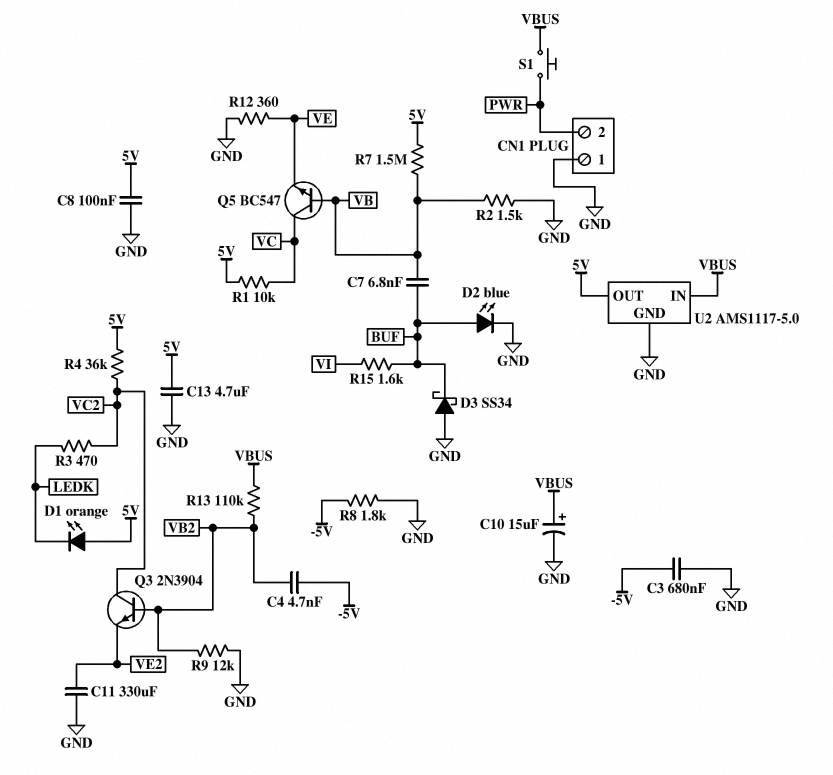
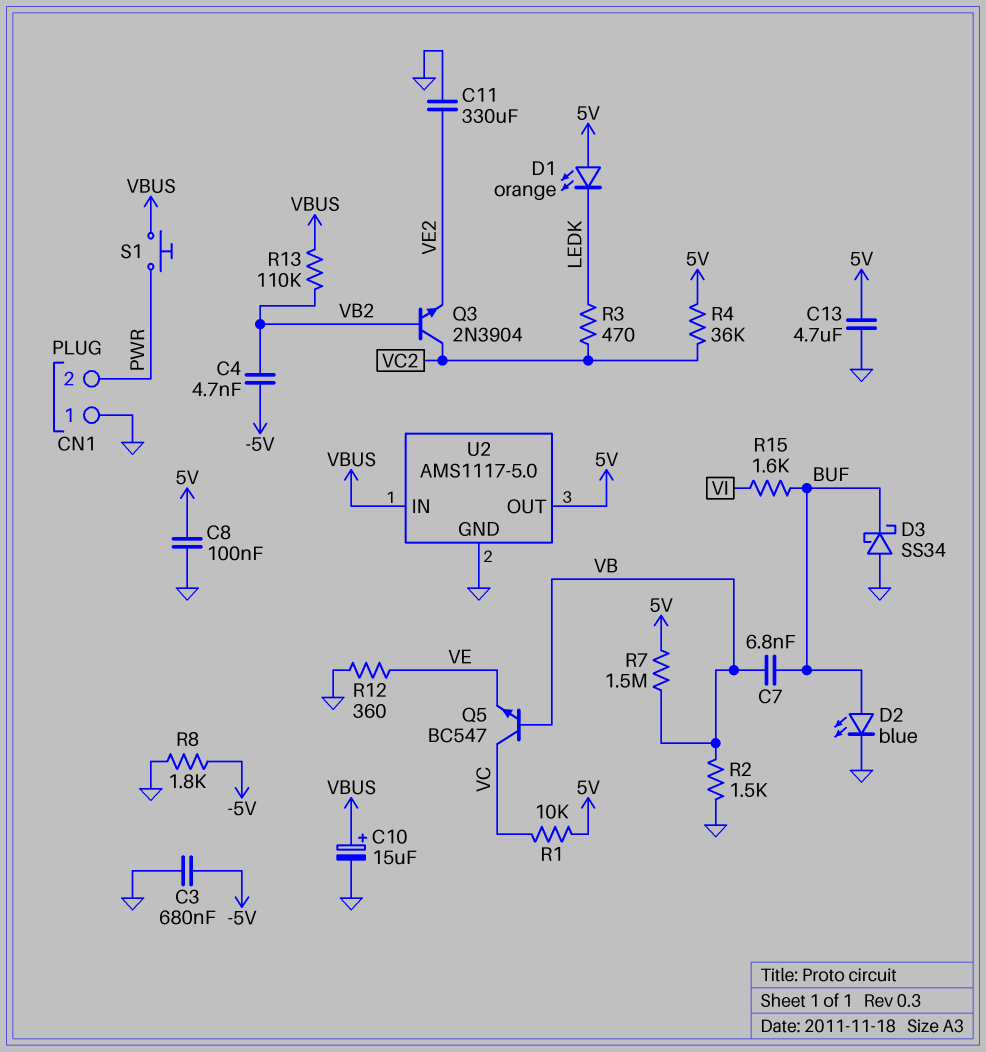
R9: 12k (GND, VB2) -> none

